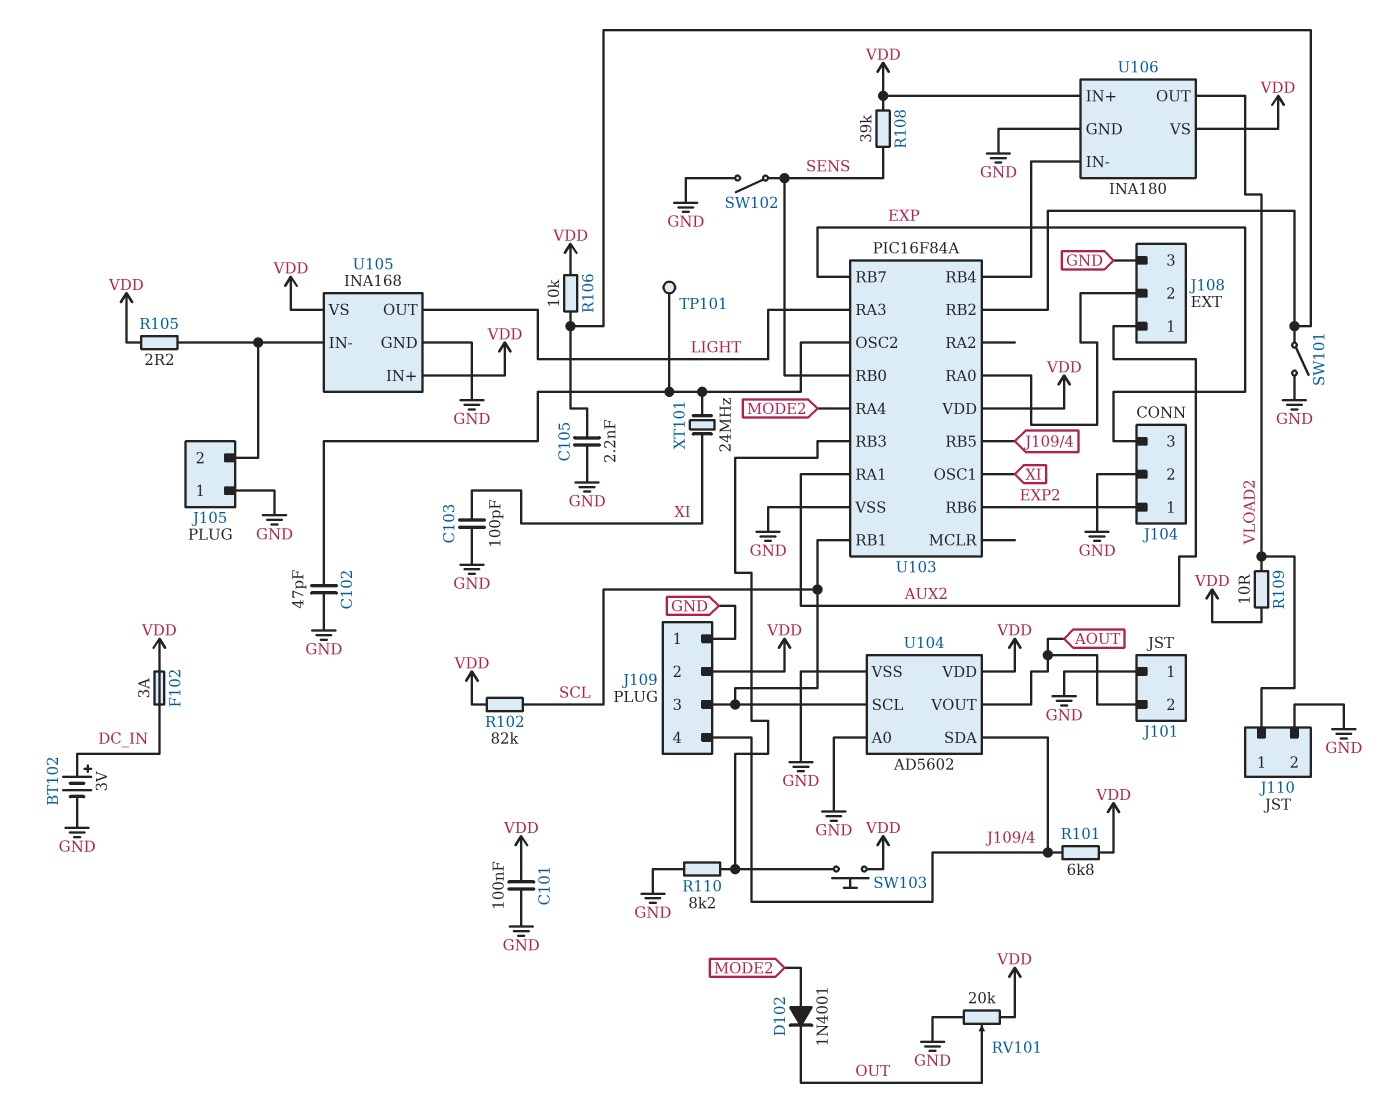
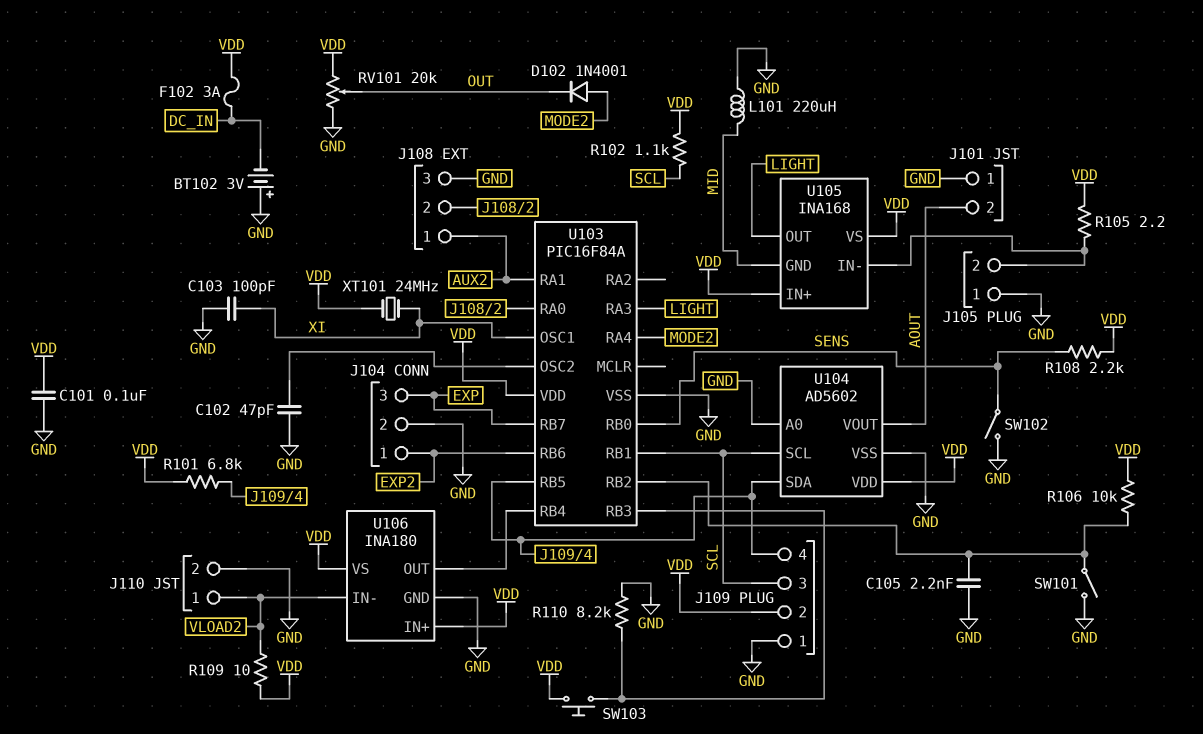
BT102: 3V (plus DC_IN, minus GND) -> 3V (plus GND, minus DC_IN)
L101: none -> 220uH (GND, MID)
R102: 82k (SCL, VDD) -> 1.1k (SCL, VDD)
R108: 39k (SENS, VDD) -> 2.2k (SENS, VDD)
TP101: test point (U103/OSC2) -> none
U105 pin GND: GND -> MID
U106 pin IN-: U103/RB4 -> VLOAD2
U106 pin OUT: VLOAD2 -> U103/RB4
XT101: 24MHz (U103/OSC2, XI) -> 24MHz (VDD, XI)

